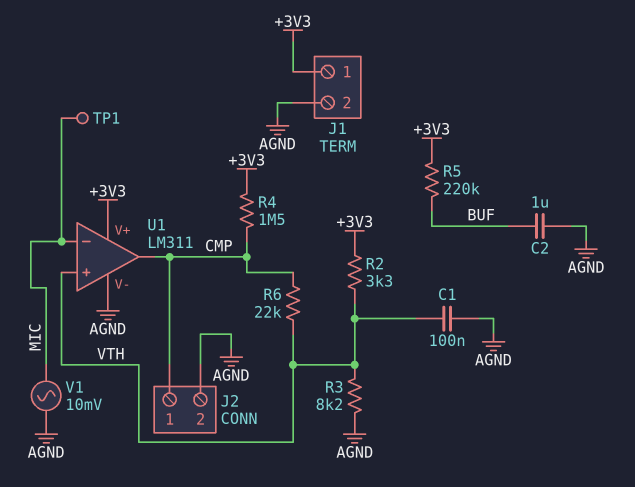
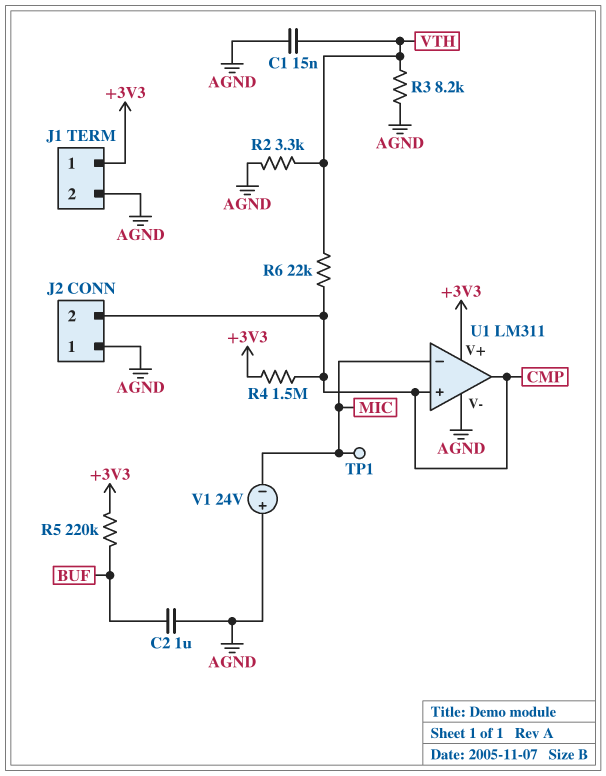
C1: 100nF (AGND, VTH) -> 15nF (AGND, VTH)
J2 pin 1: CMP -> AGND
J2 pin 2: AGND -> CMP
R2: 3.3k (+3V3, VTH) -> 3.3k (AGND, VTH)
U1 pin in+: VTH -> CMP
V1: AC 10mV (AGND, MIC) -> 24V (plus AGND, minus MIC)

